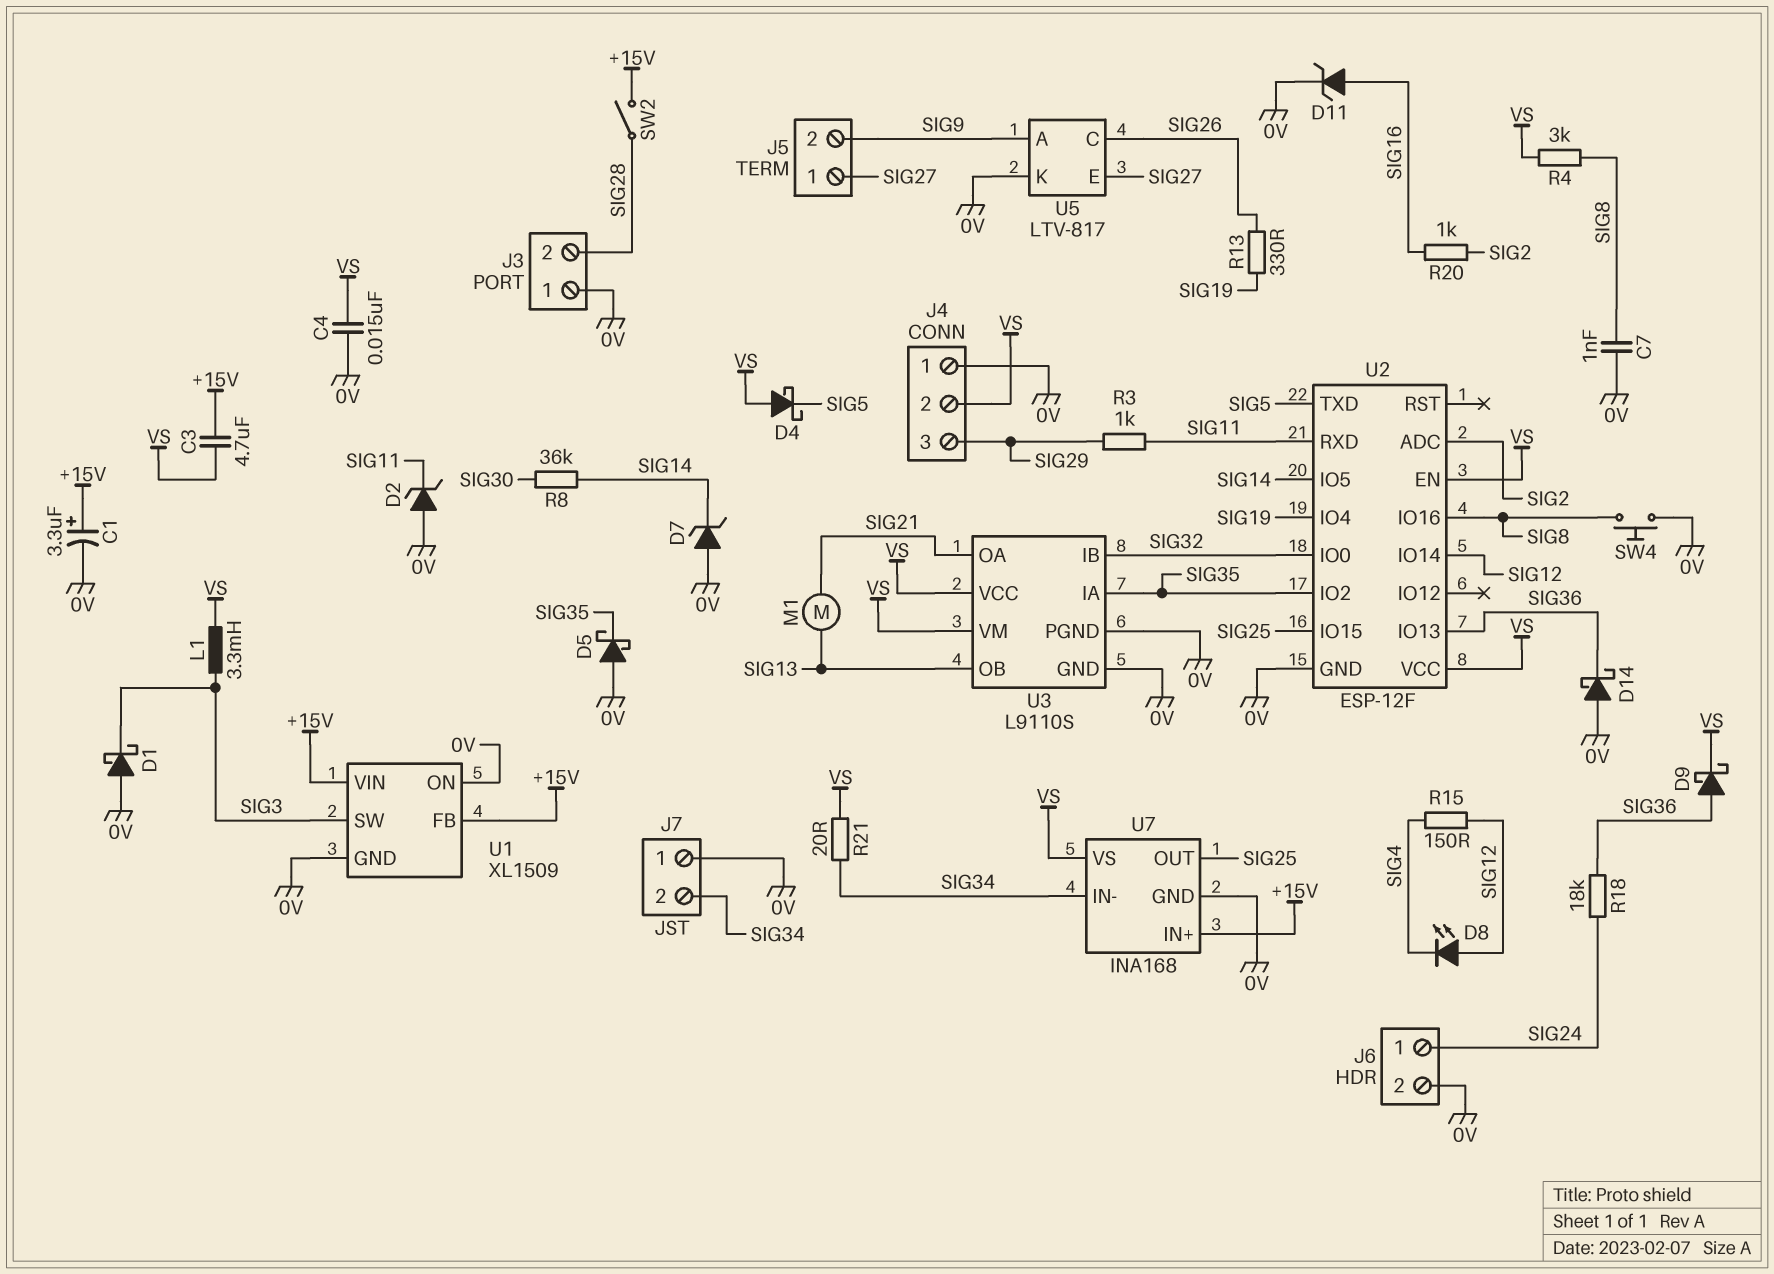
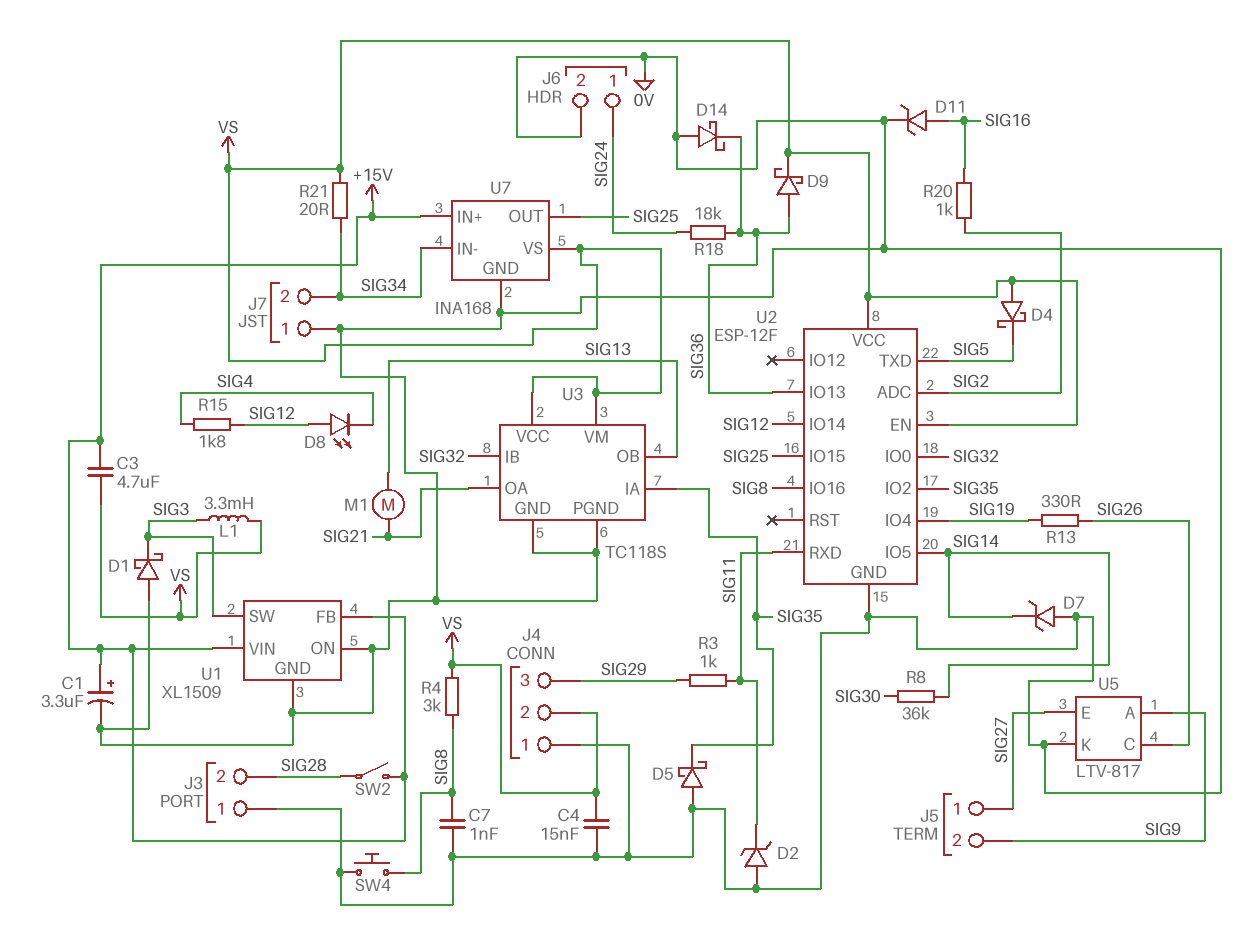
R15: 150 (SIG4, SIG12) -> 1.8k (SIG4, SIG12)
U3: L9110S -> TC118S

